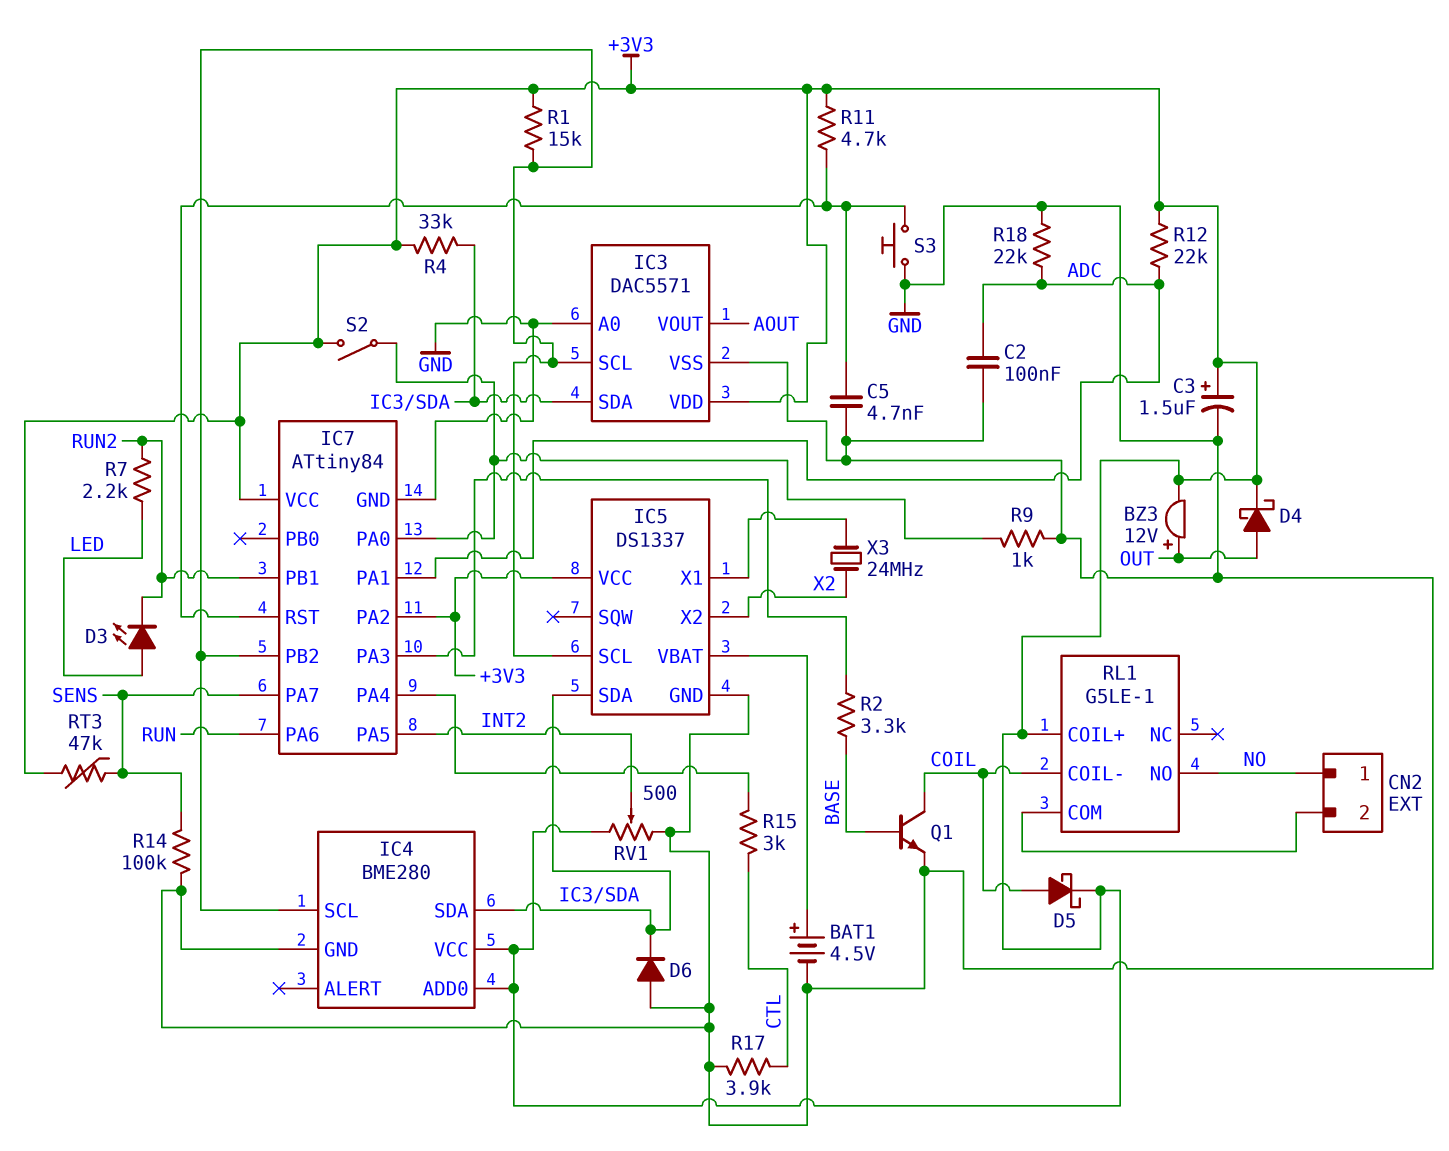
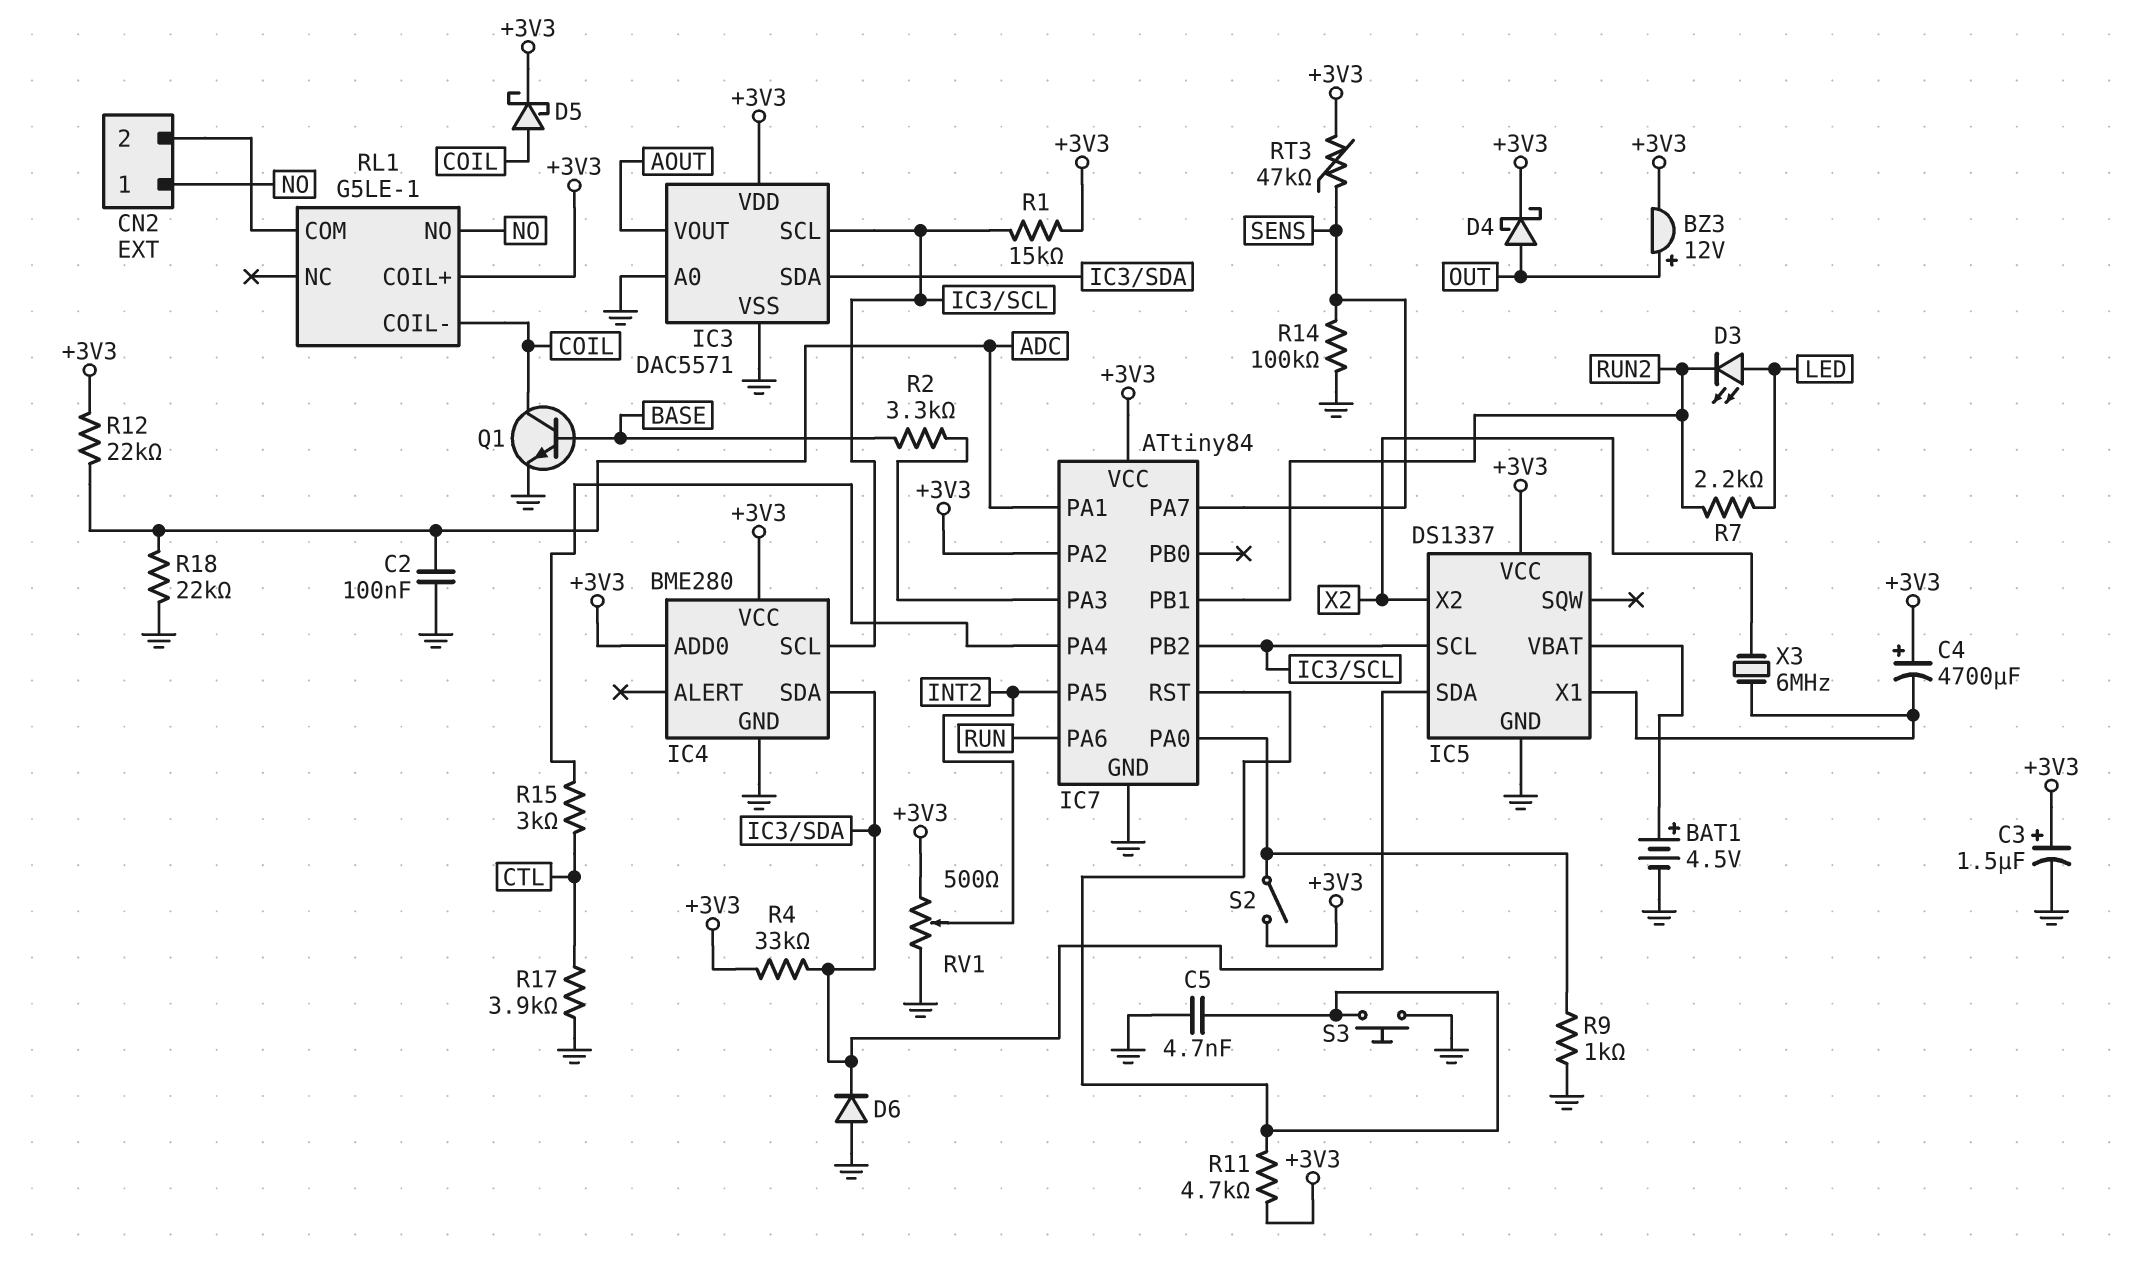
C4: none -> 4700uF (plus +3V3, minus IC5/X1)
X3: 24MHz (IC5/X1, X2) -> 6MHz (IC5/X1, X2)

